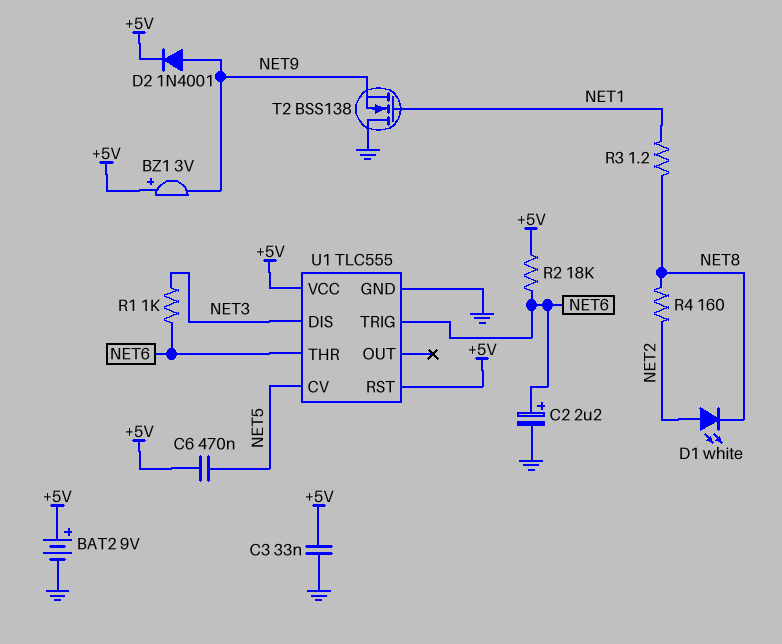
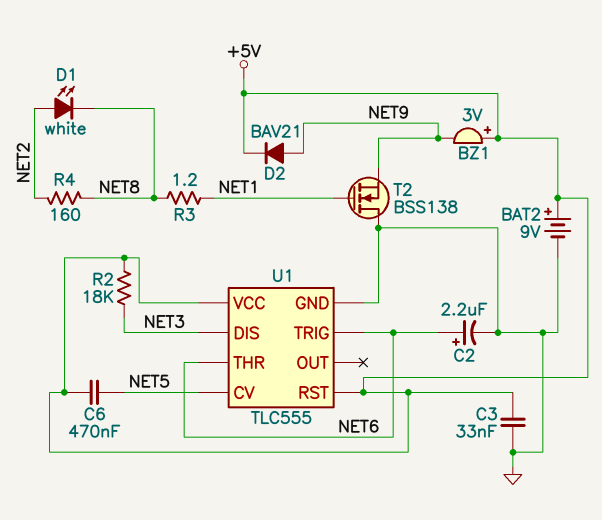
D2: diode 1N4001 (A NET9, K +5V) -> diode BAV21 (A NET9, K +5V)
R1: 1k (NET3, NET6) -> none
R2: 18k (+5V, NET6) -> 18k (+5V, NET3)

